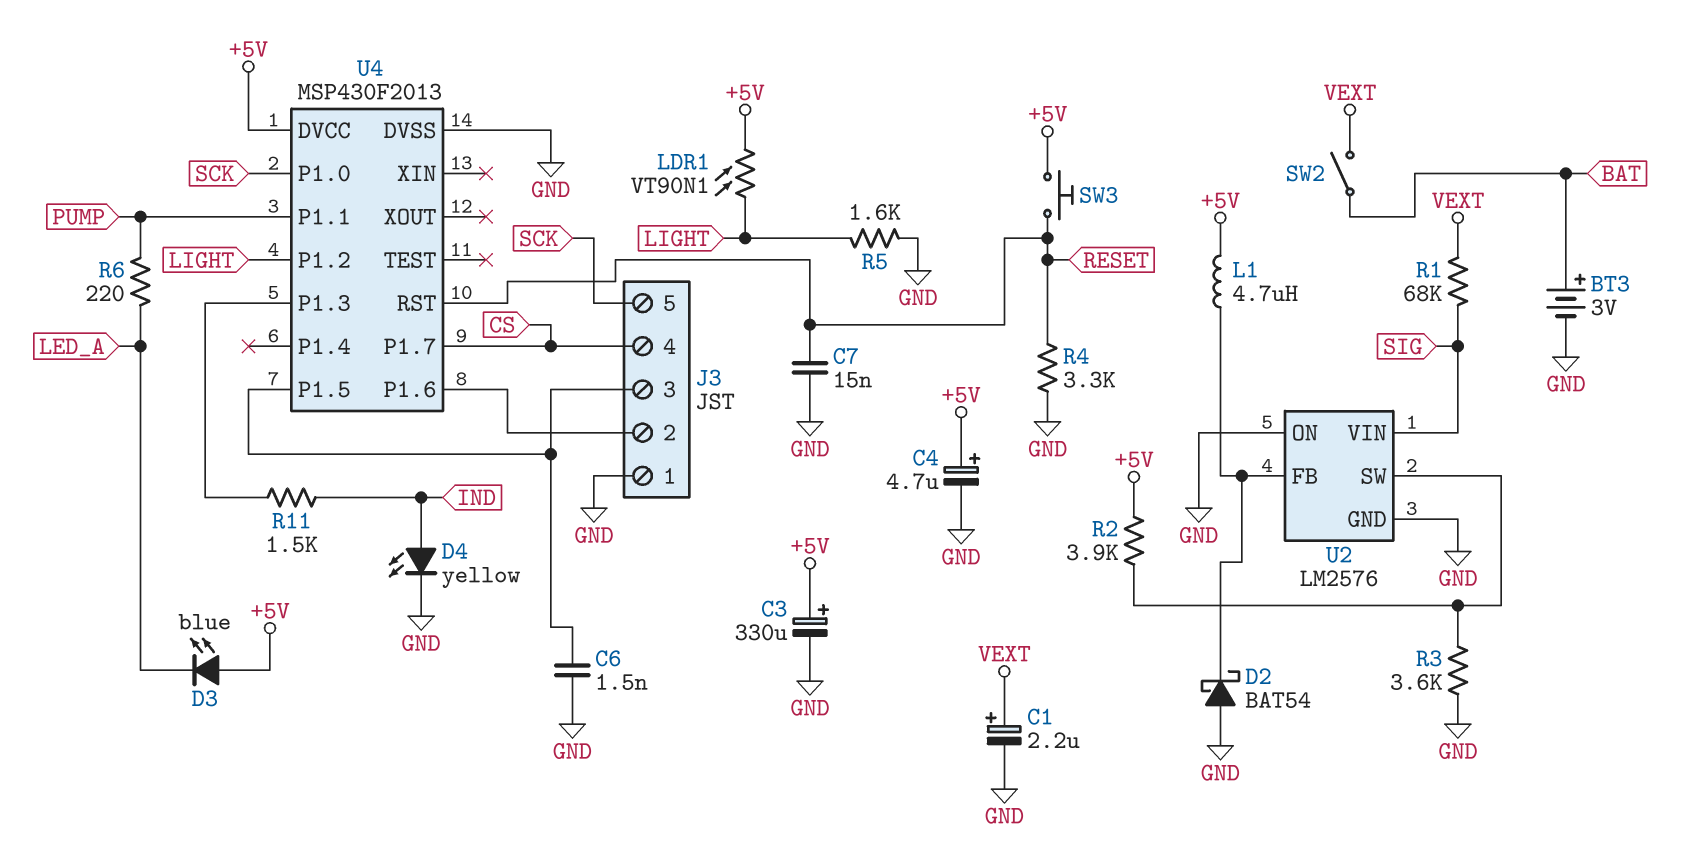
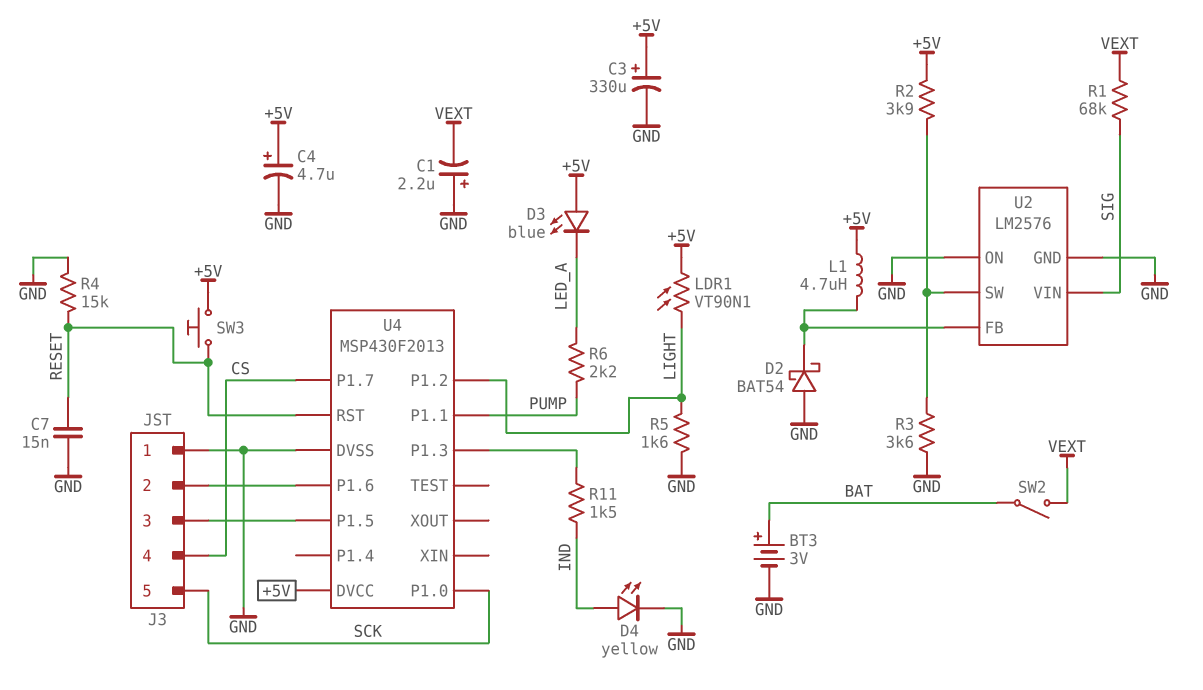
C1: 2.2uF (plus VEXT, minus GND) -> 2.2uF (plus GND, minus VEXT)
C6: 1.5nF (GND, J3/3) -> none
R4: 3.3k (GND, RESET) -> 15k (GND, RESET)
R6: 220 (LED_A, PUMP) -> 2.2k (LED_A, PUMP)

